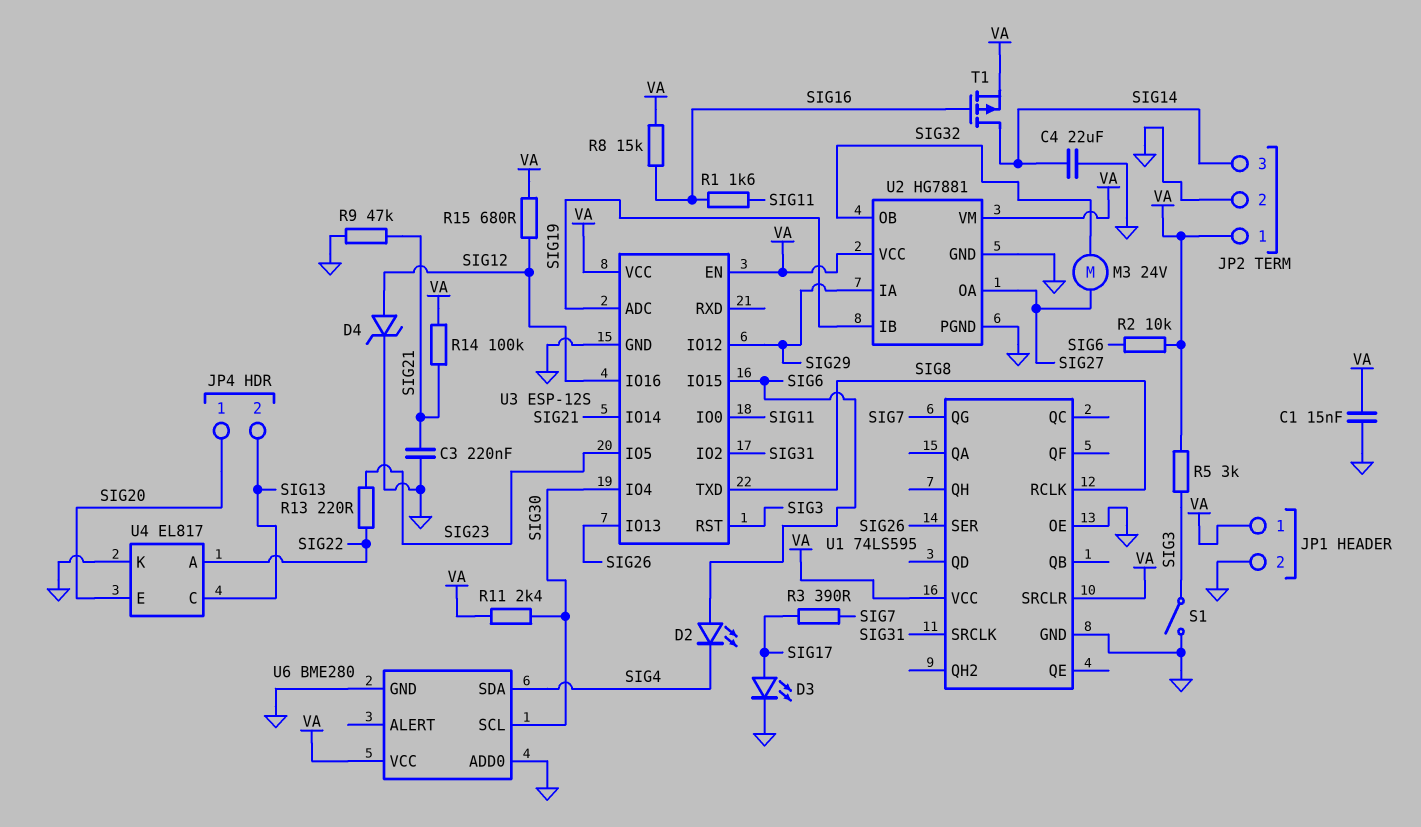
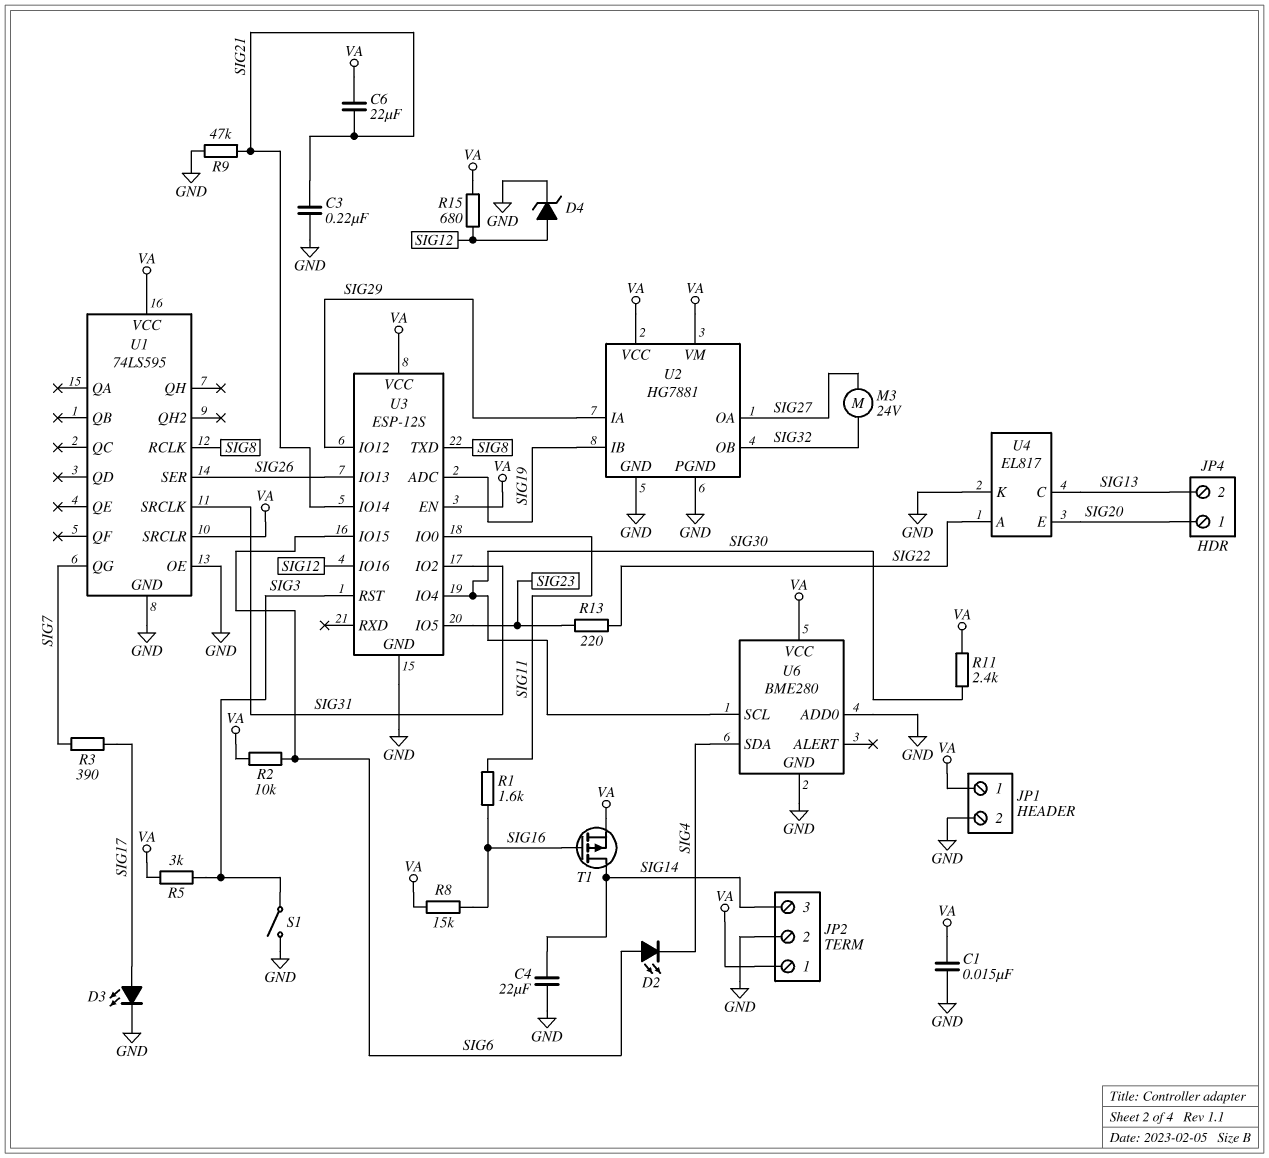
C6: none -> 22uF (SIG21, VA)
R14: 100k (SIG21, VA) -> none

